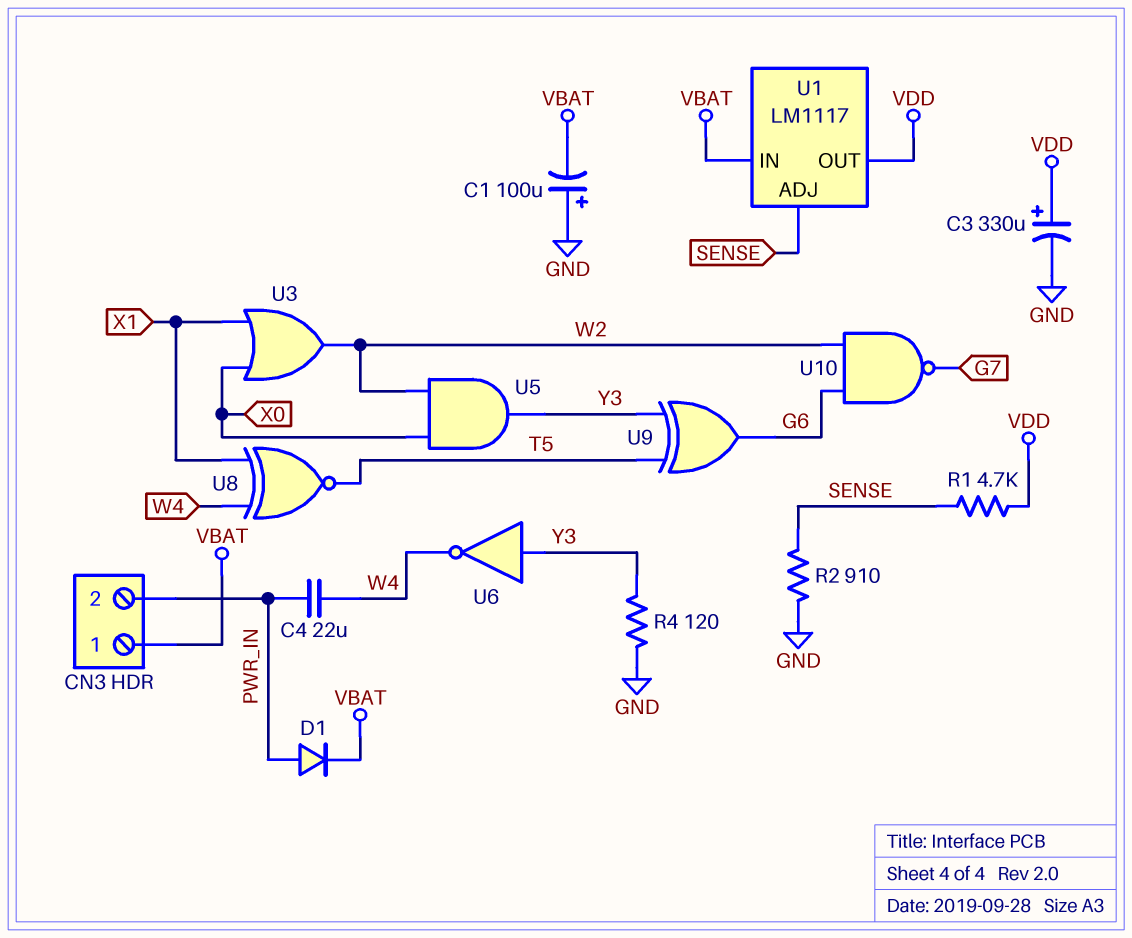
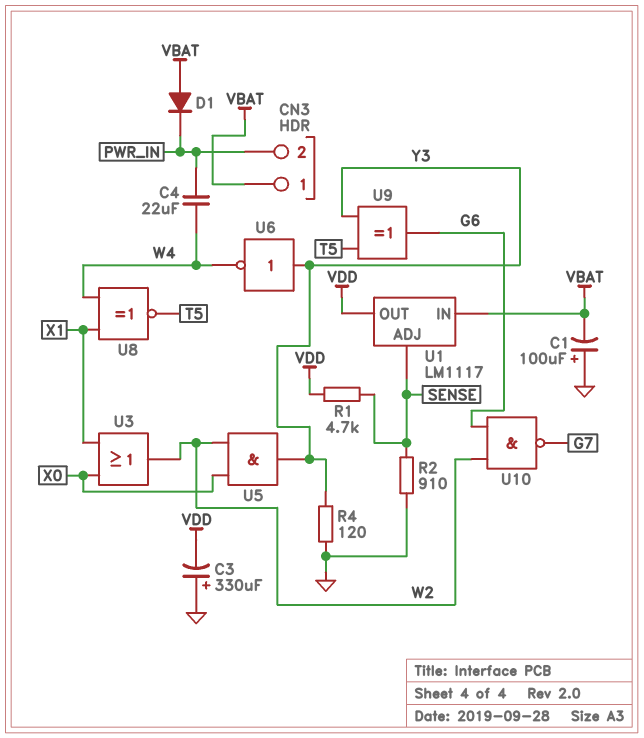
C3: 330uF (plus VDD, minus GND) -> 330uF (plus GND, minus VDD)
D1: diode (A PWR_IN, K VBAT) -> diode (A VBAT, K PWR_IN)

